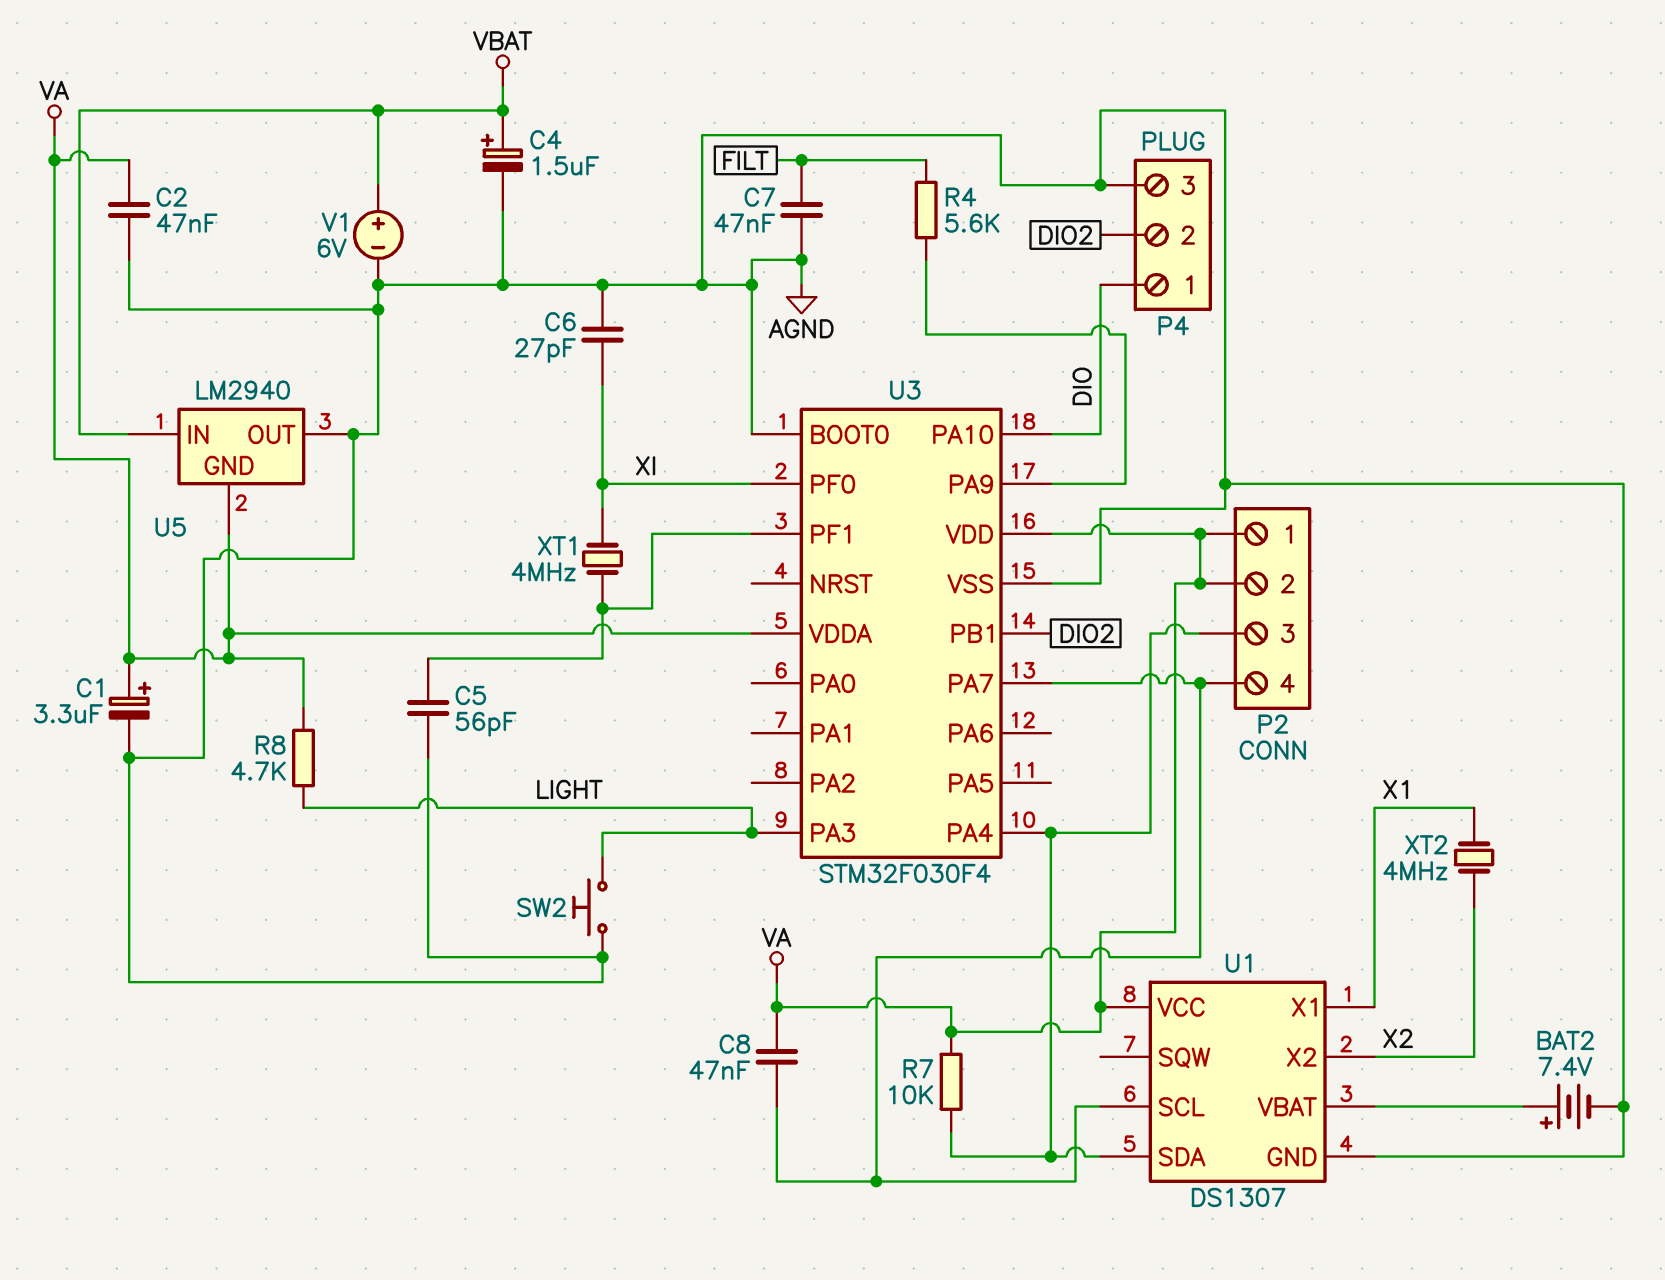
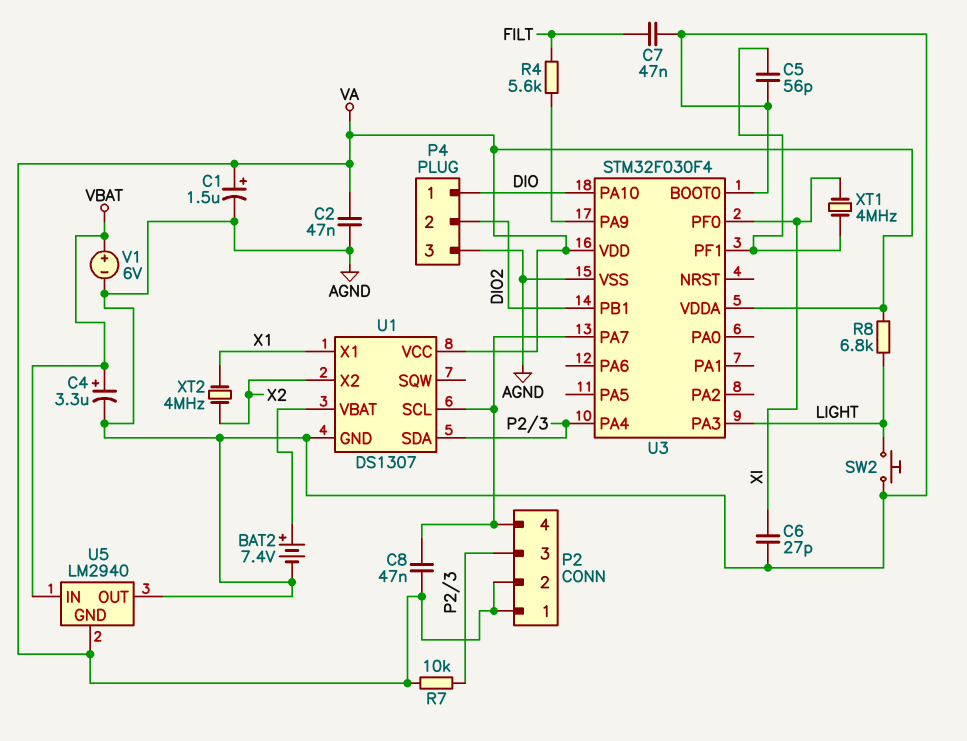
C1: 3.3uF (plus VA, minus AGND) -> 1.5uF (plus VA, minus AGND)
C4: 1.5uF (plus VBAT, minus AGND) -> 3.3uF (plus VBAT, minus AGND)
R8: 4.7k (LIGHT, VA) -> 6.8k (LIGHT, VA)

